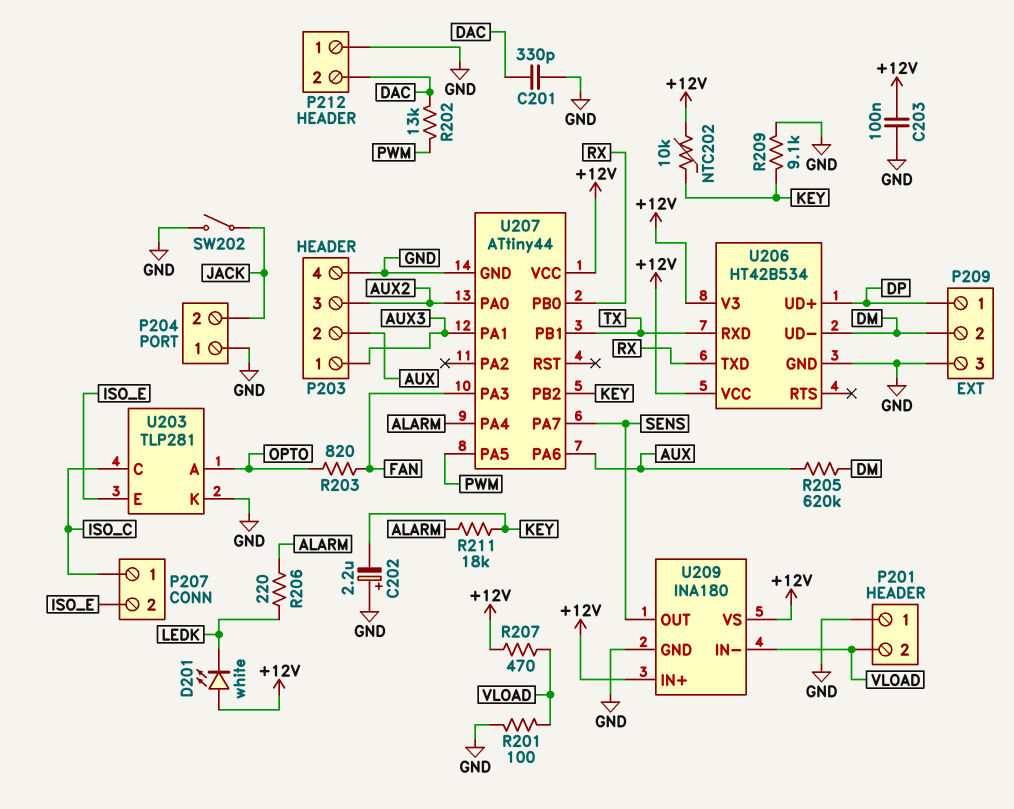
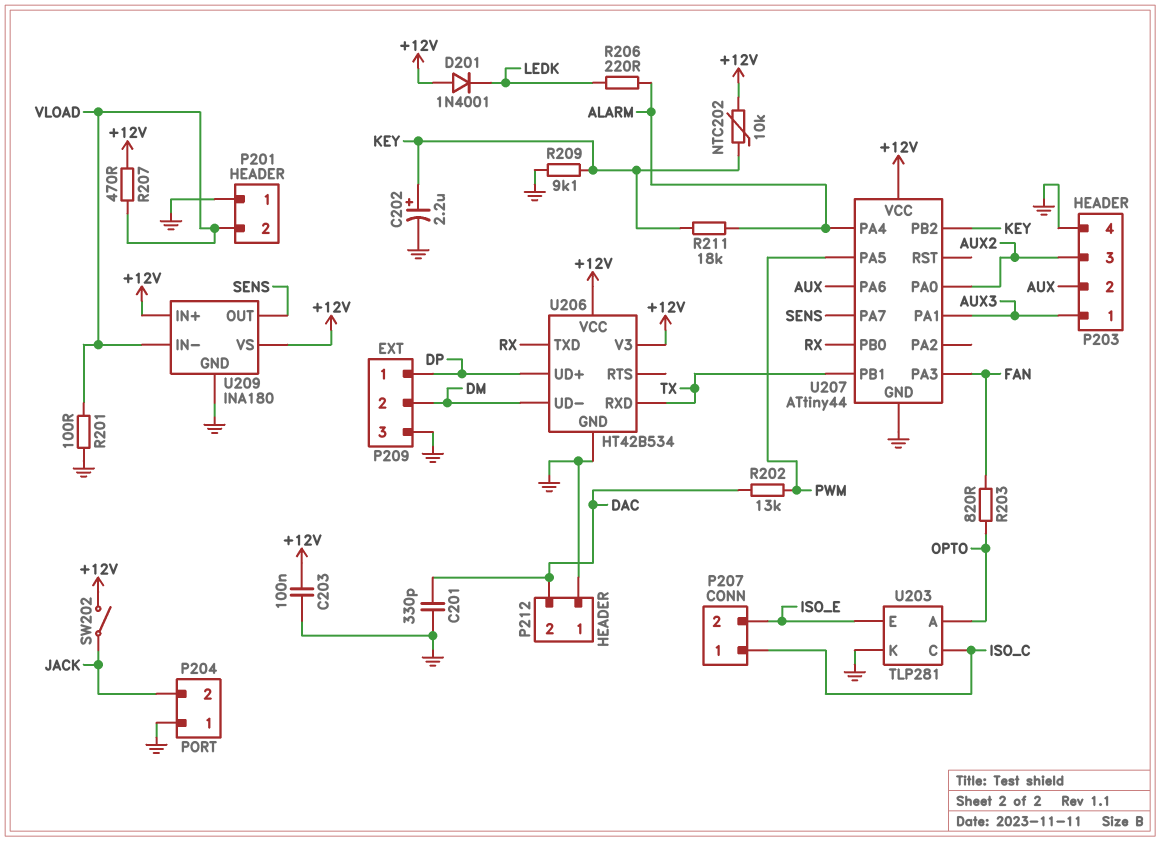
C202: 2.2uF (plus GND, minus KEY) -> 2.2uF (plus KEY, minus GND)
D201: LED white (A +12V, K LEDK) -> diode 1N4001 (A +12V, K LEDK)
R205: 620k (AUX, DM) -> none
SW202: switch (GND, JACK) -> switch (+12V, JACK)

